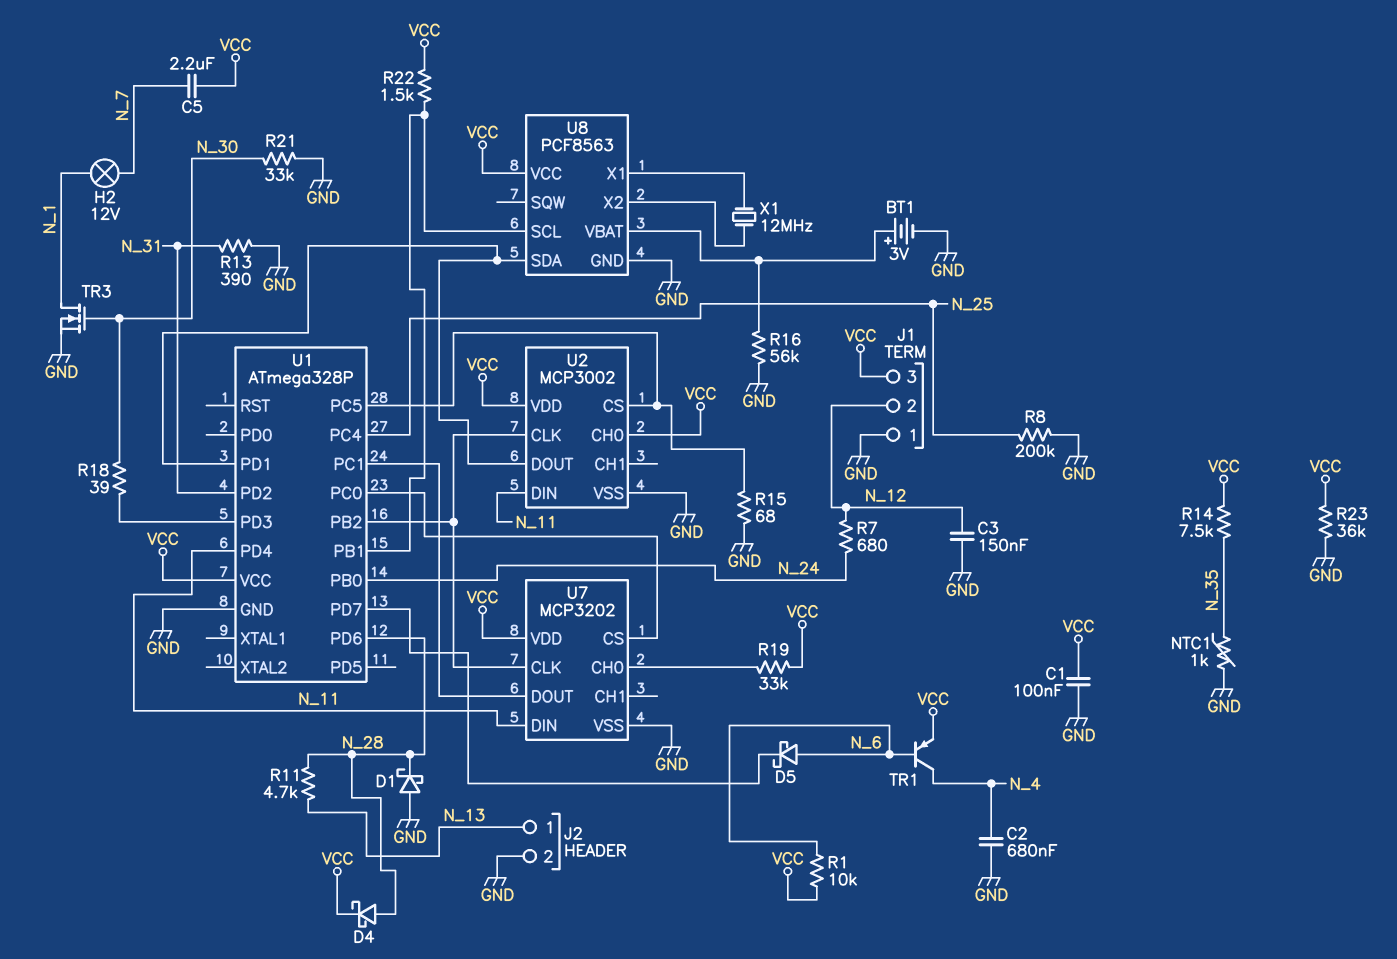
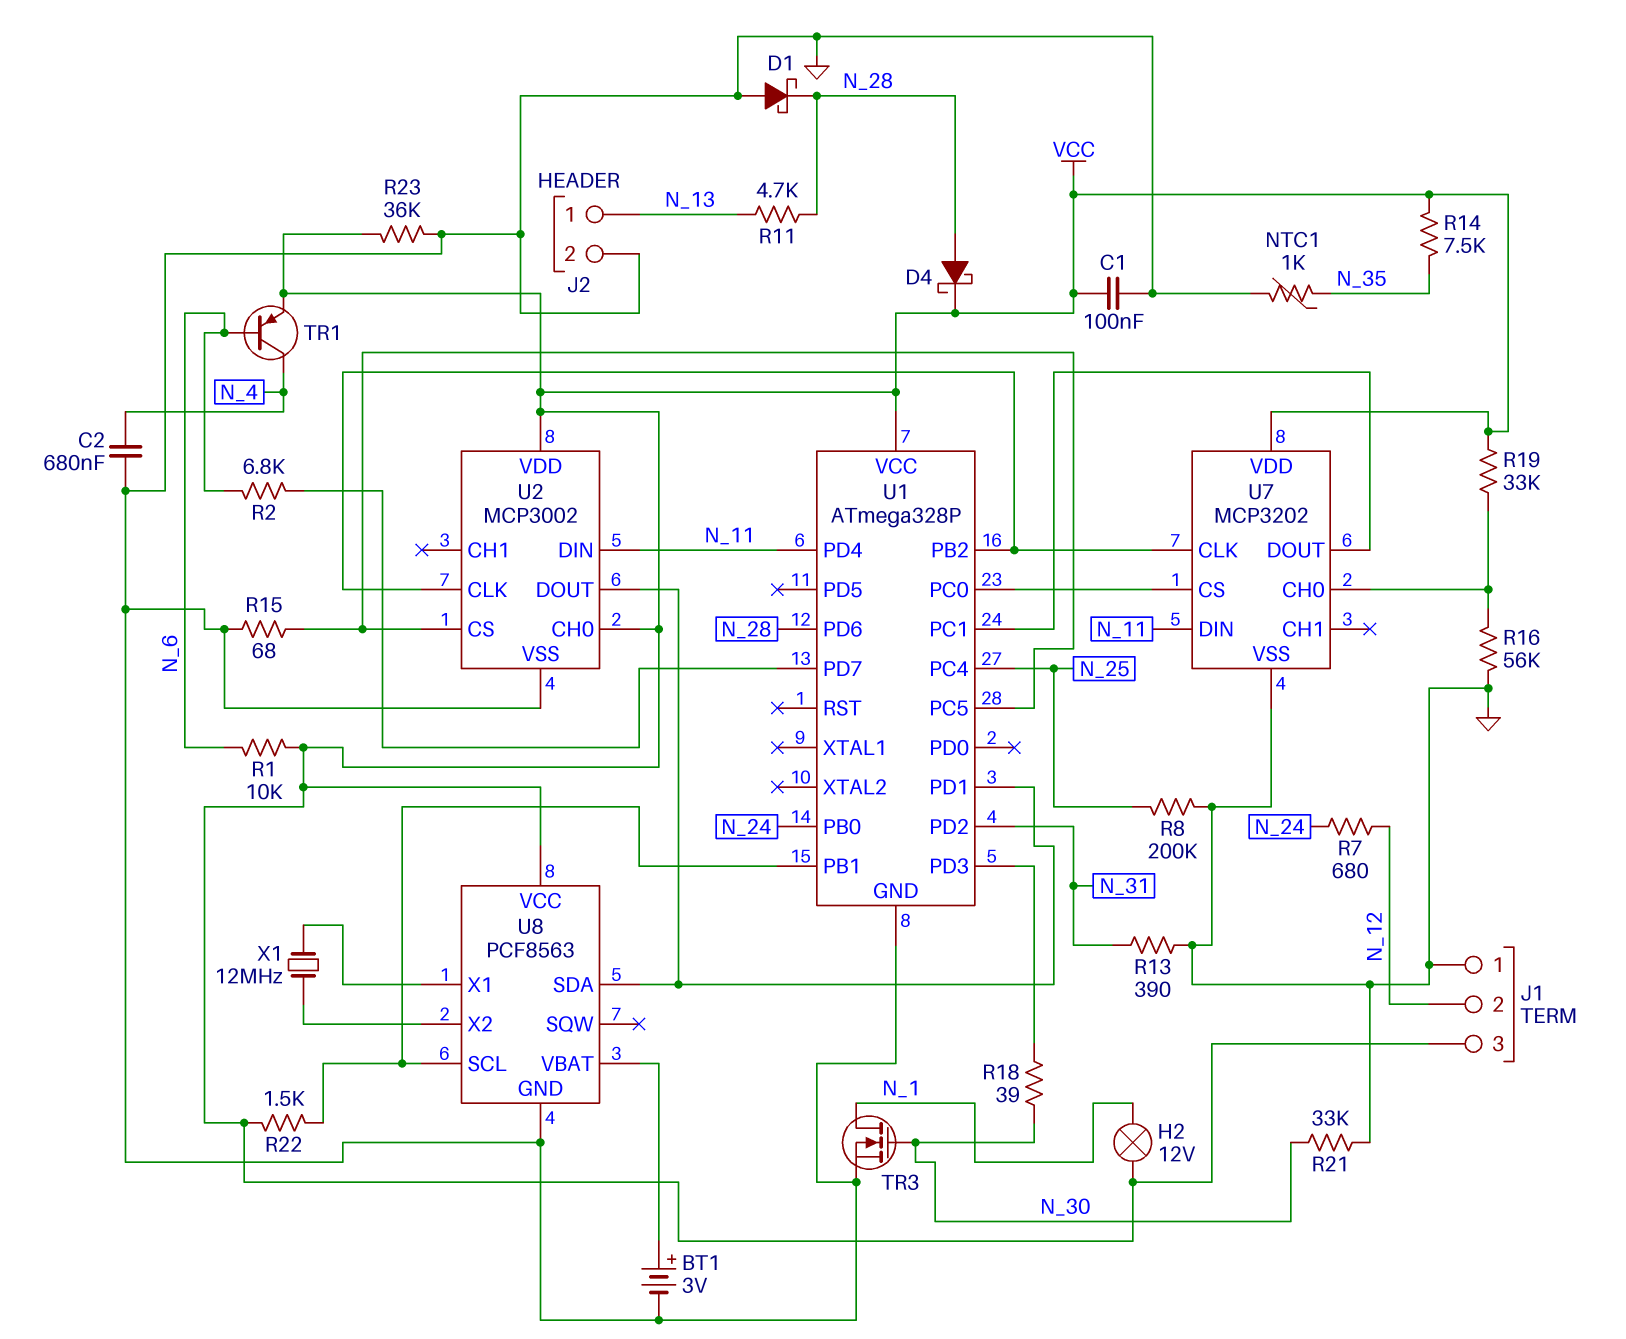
C3: 150nF (GND, N_12) -> none
C5: 2.2uF (N_7, VCC) -> none
D5: schottky (A N_6, K U1/PD7) -> none
H2: lamp 12V (N_1, N_7) -> lamp 12V (N_1, VCC)
R2: none -> 6.8k (N_6, U1/PD7)
R16: 56k (GND, U8/VBAT) -> 56k (GND, U7/CH0)

